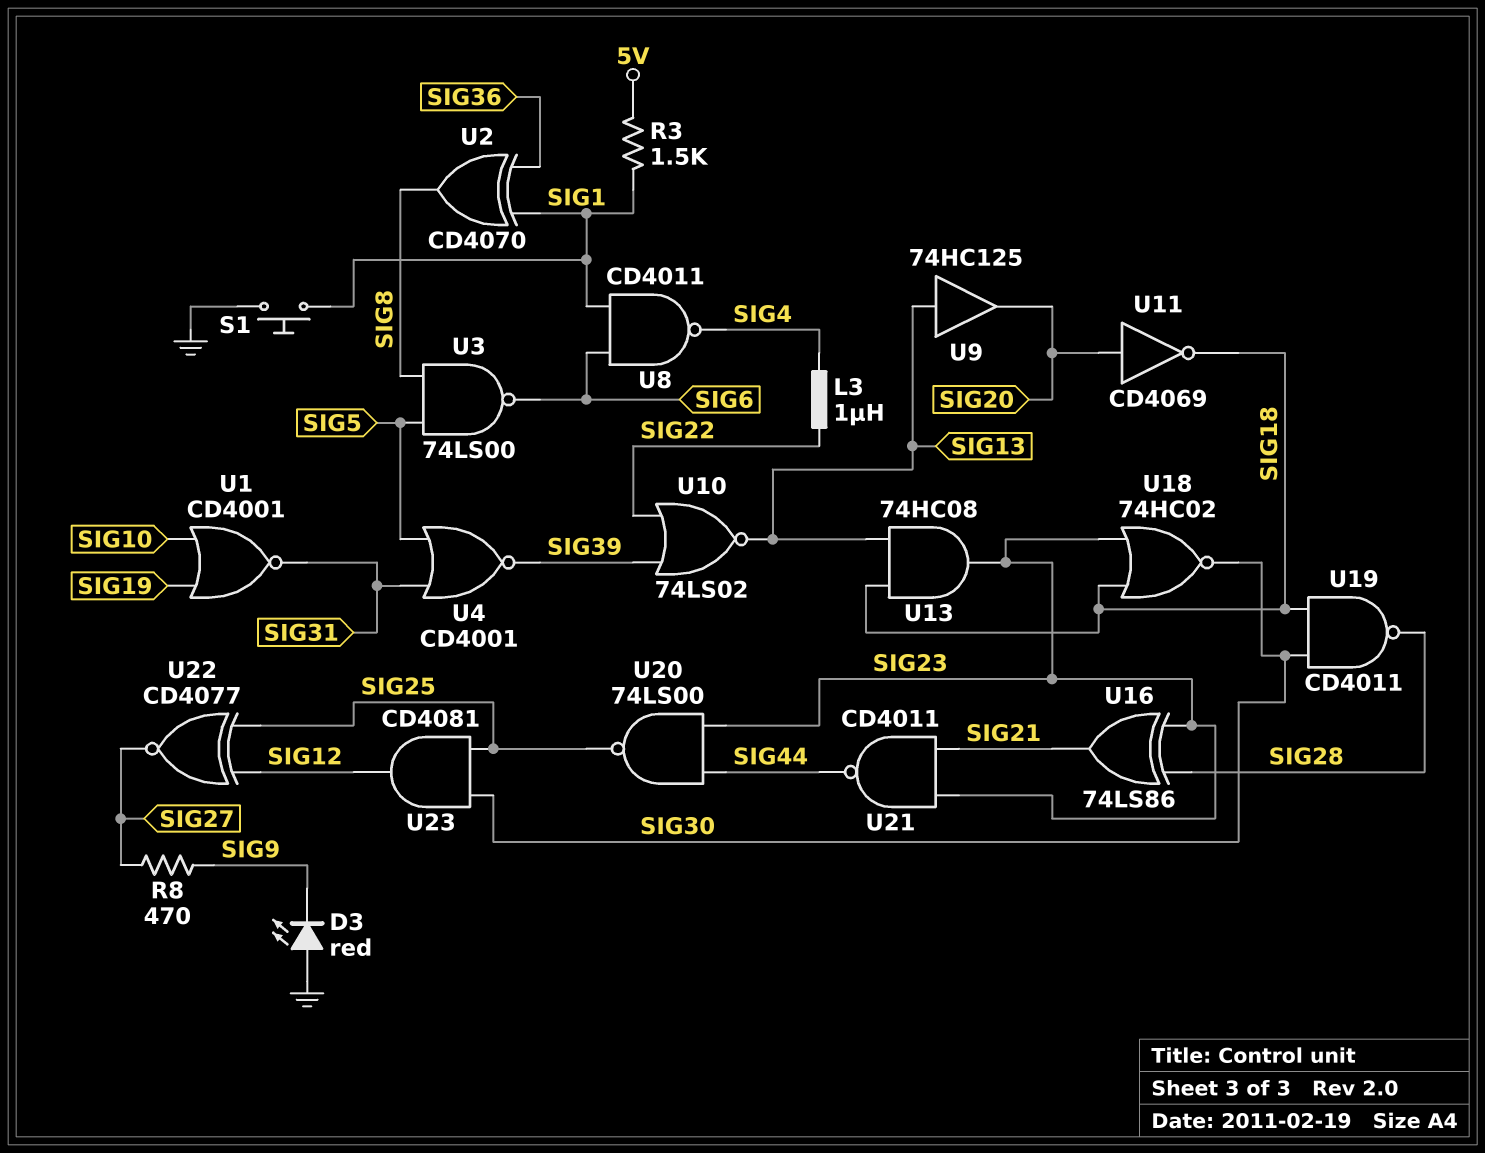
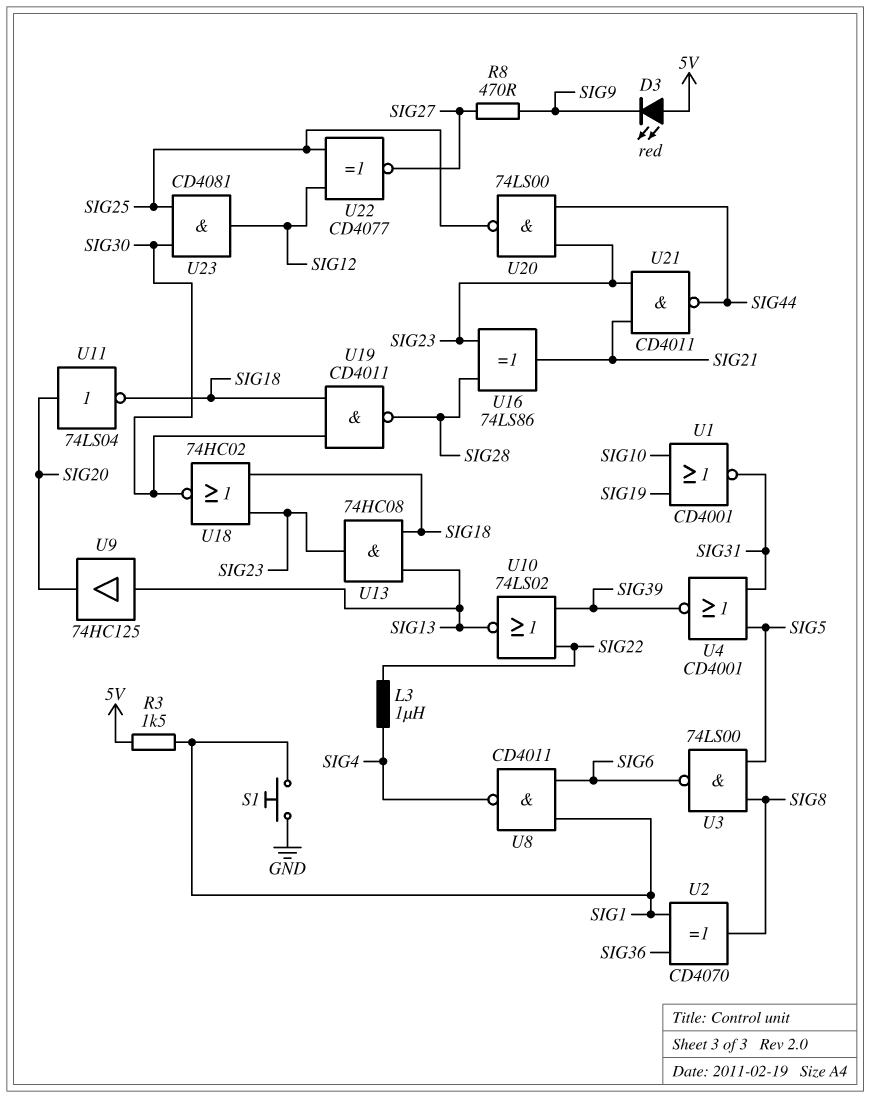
D3: LED red (A GND, K SIG9) -> LED red (A 5V, K SIG9)
U11: NOT CD4069 (in SIG20, out SIG18) -> NOT 74LS04 (in SIG20, out SIG18)

